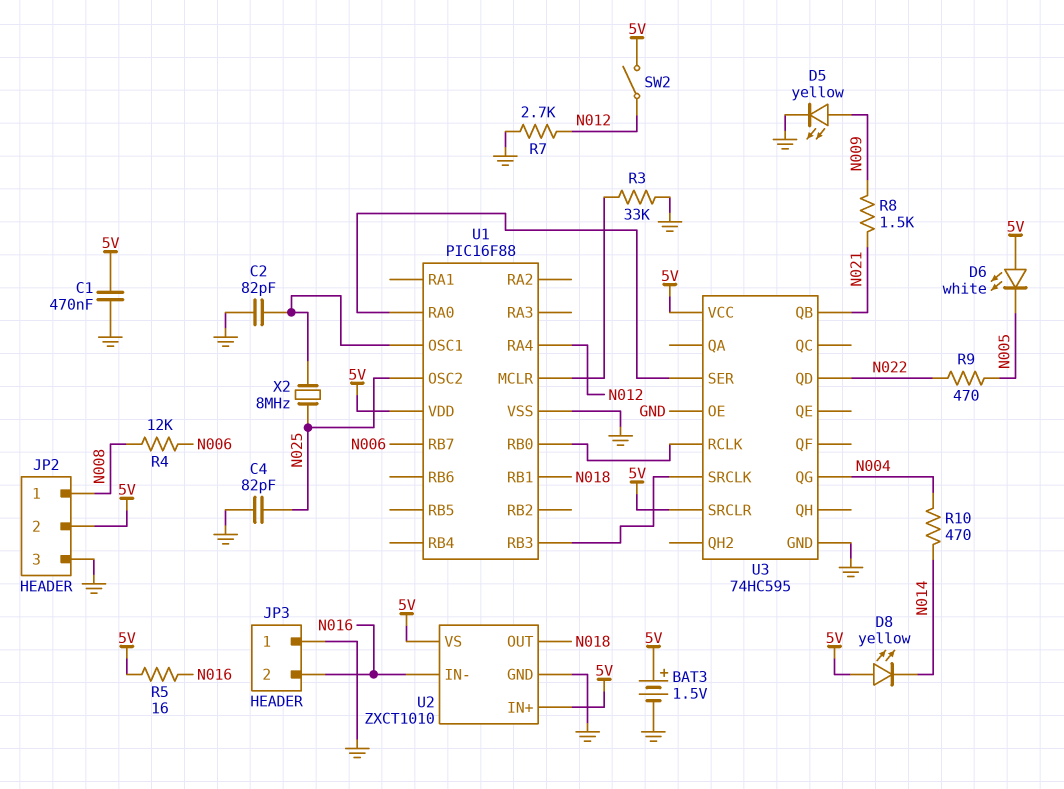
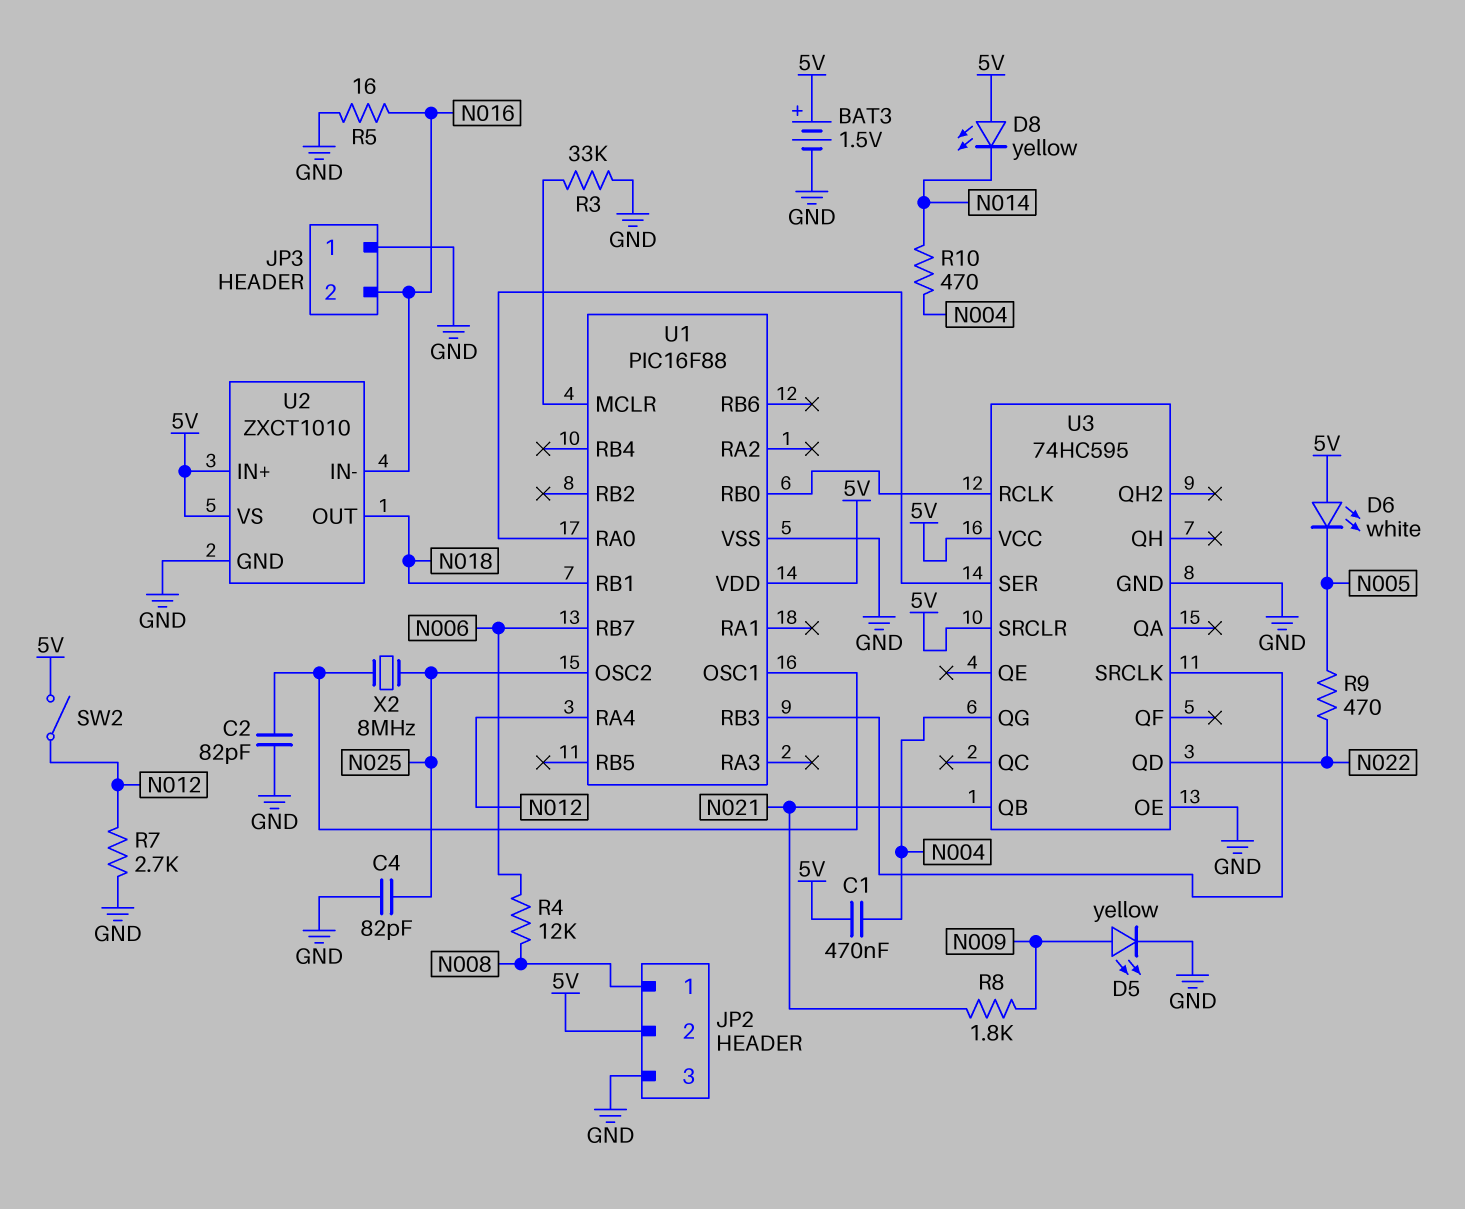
C1: 470nF (5V, GND) -> 470nF (5V, N004)
R5: 16 (5V, N016) -> 16 (GND, N016)
R8: 1.5k (N009, N021) -> 1.8k (N009, N021)

